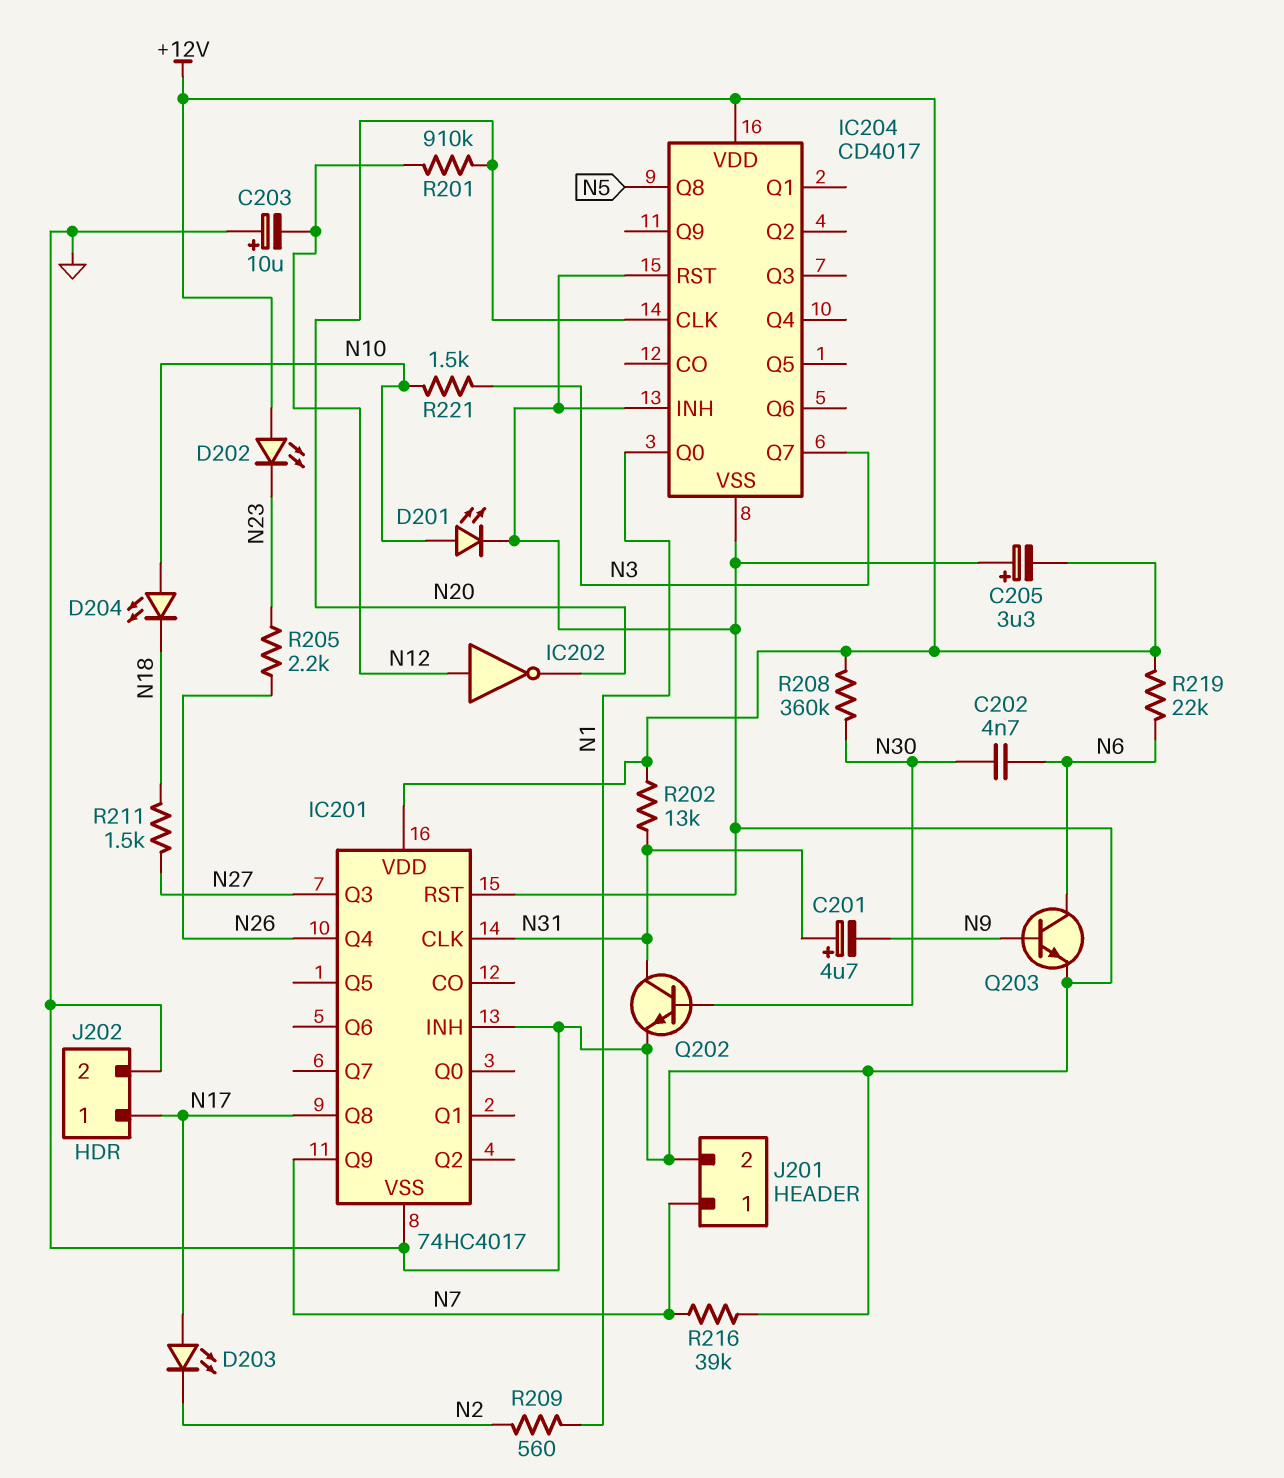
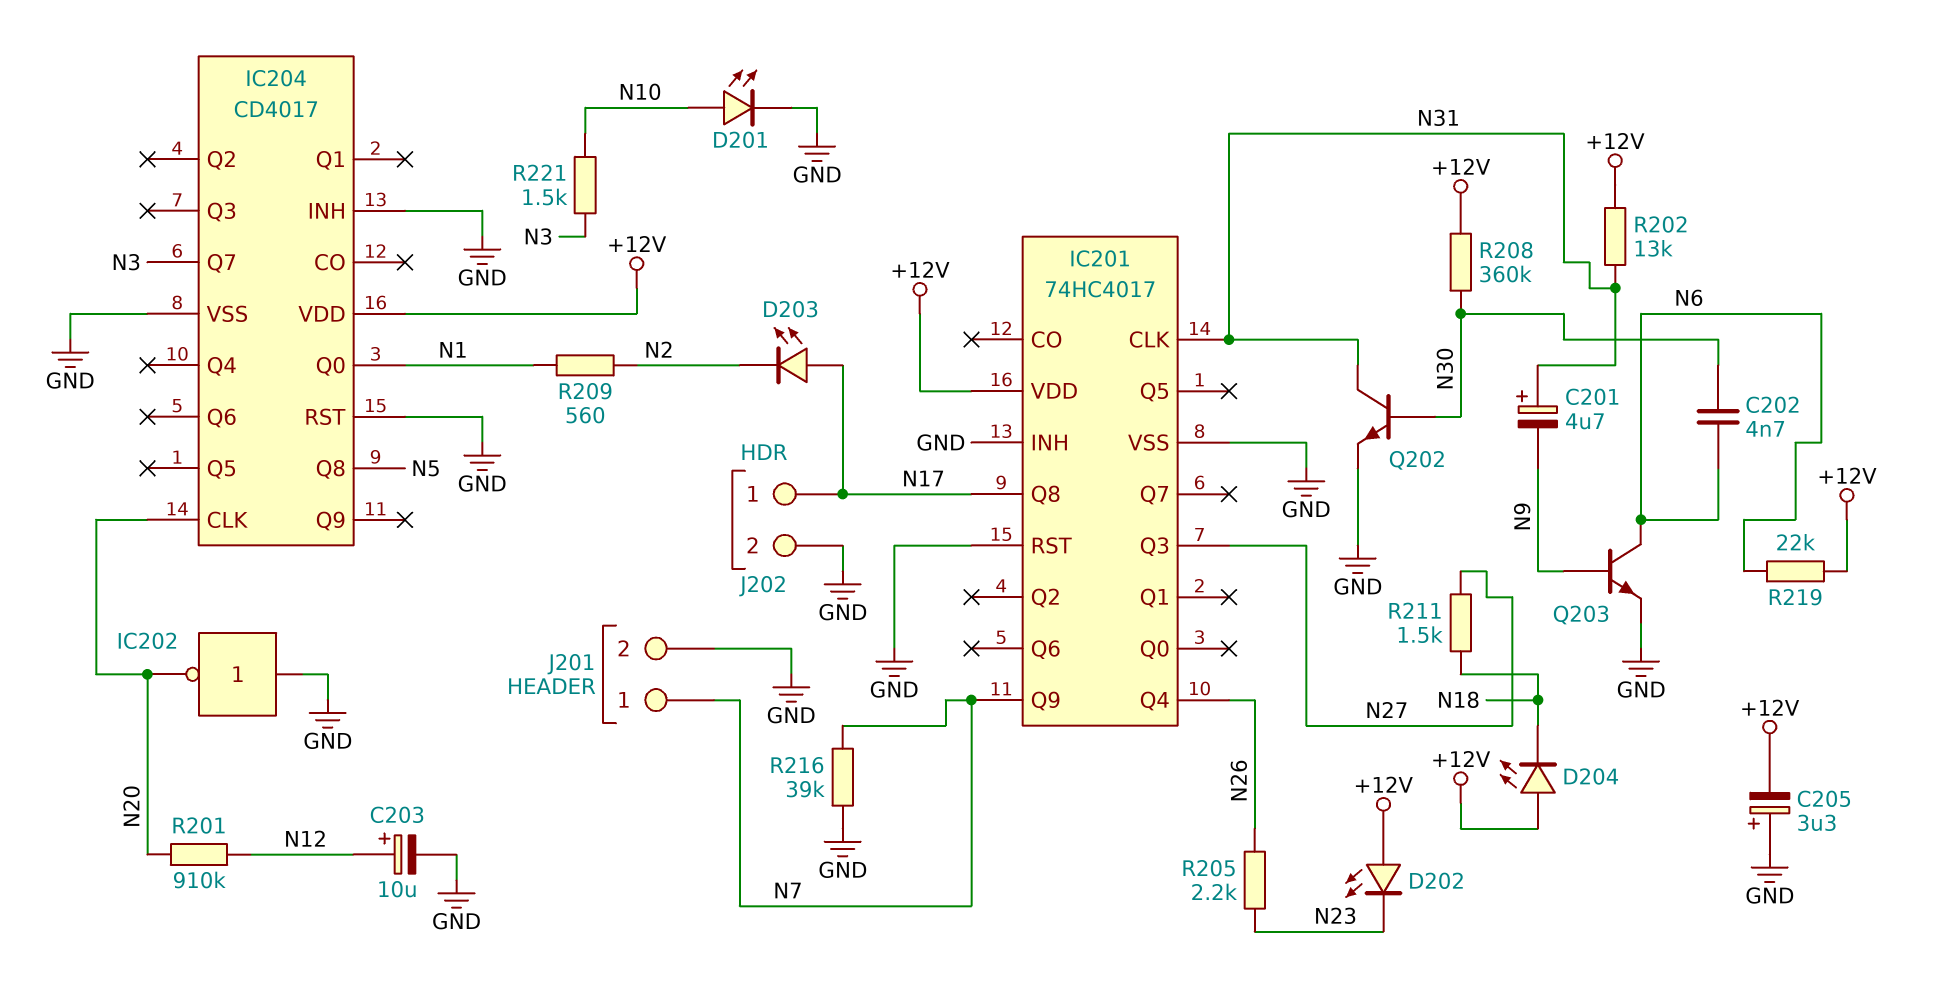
C203: 10uF (plus GND, minus N12) -> 10uF (plus N12, minus GND)
D204: LED (A N10, K N18) -> LED (A +12V, K N18)
IC202: NOT (in N12, out N20) -> NOT (in GND, out N20)

